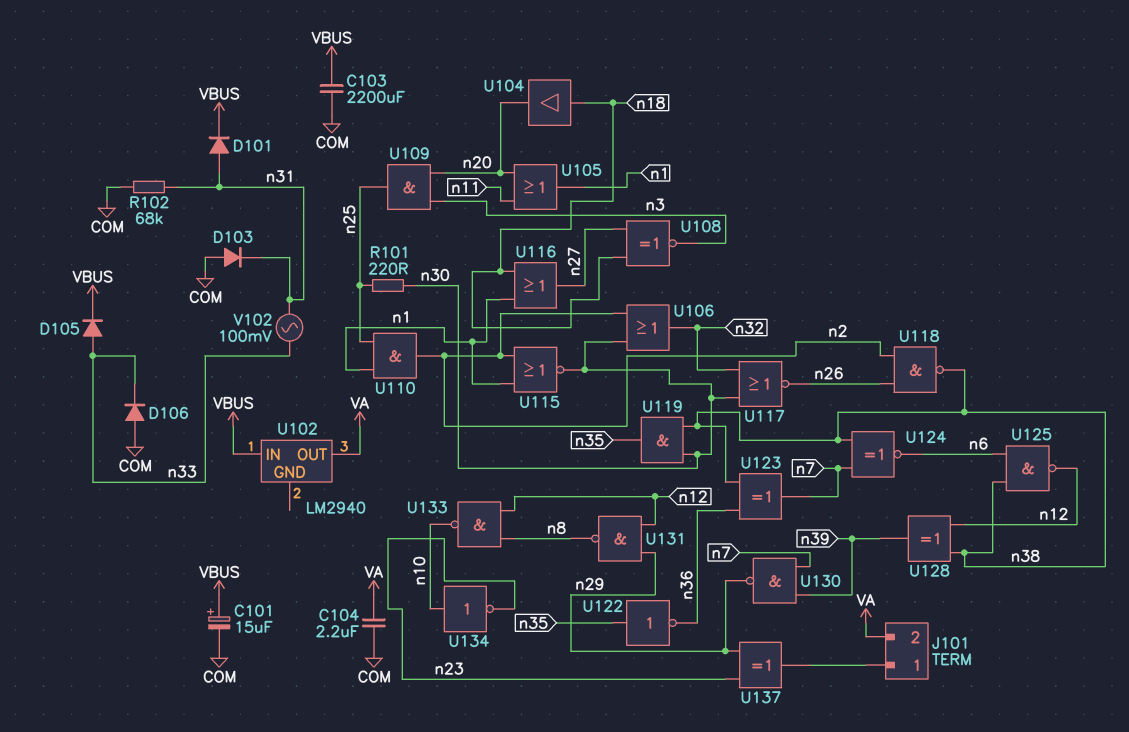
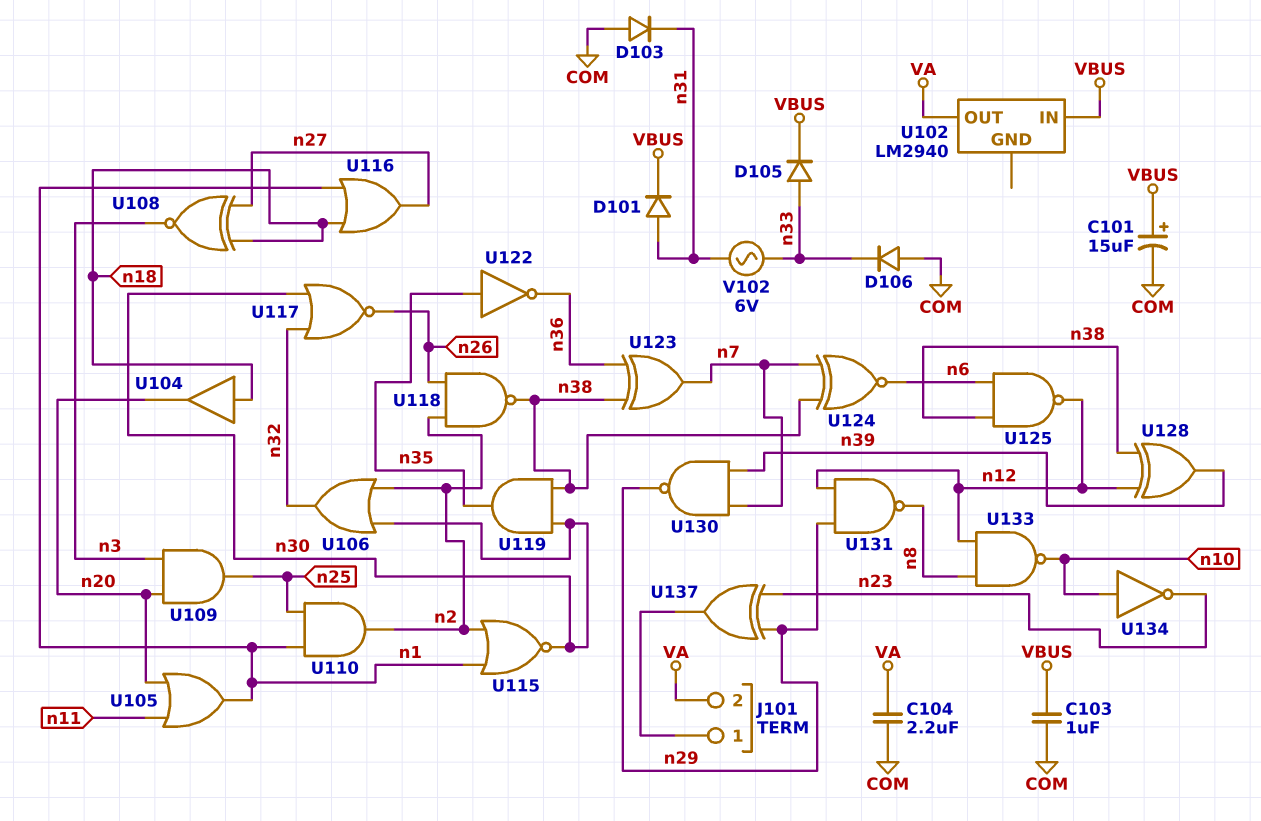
C103: 2200uF (COM, VBUS) -> 1uF (COM, VBUS)
R101: 220 (n25, n30) -> none
R102: 68k (COM, n31) -> none
V102: AC 100mV (n31, n33) -> AC 6V (n31, n33)

